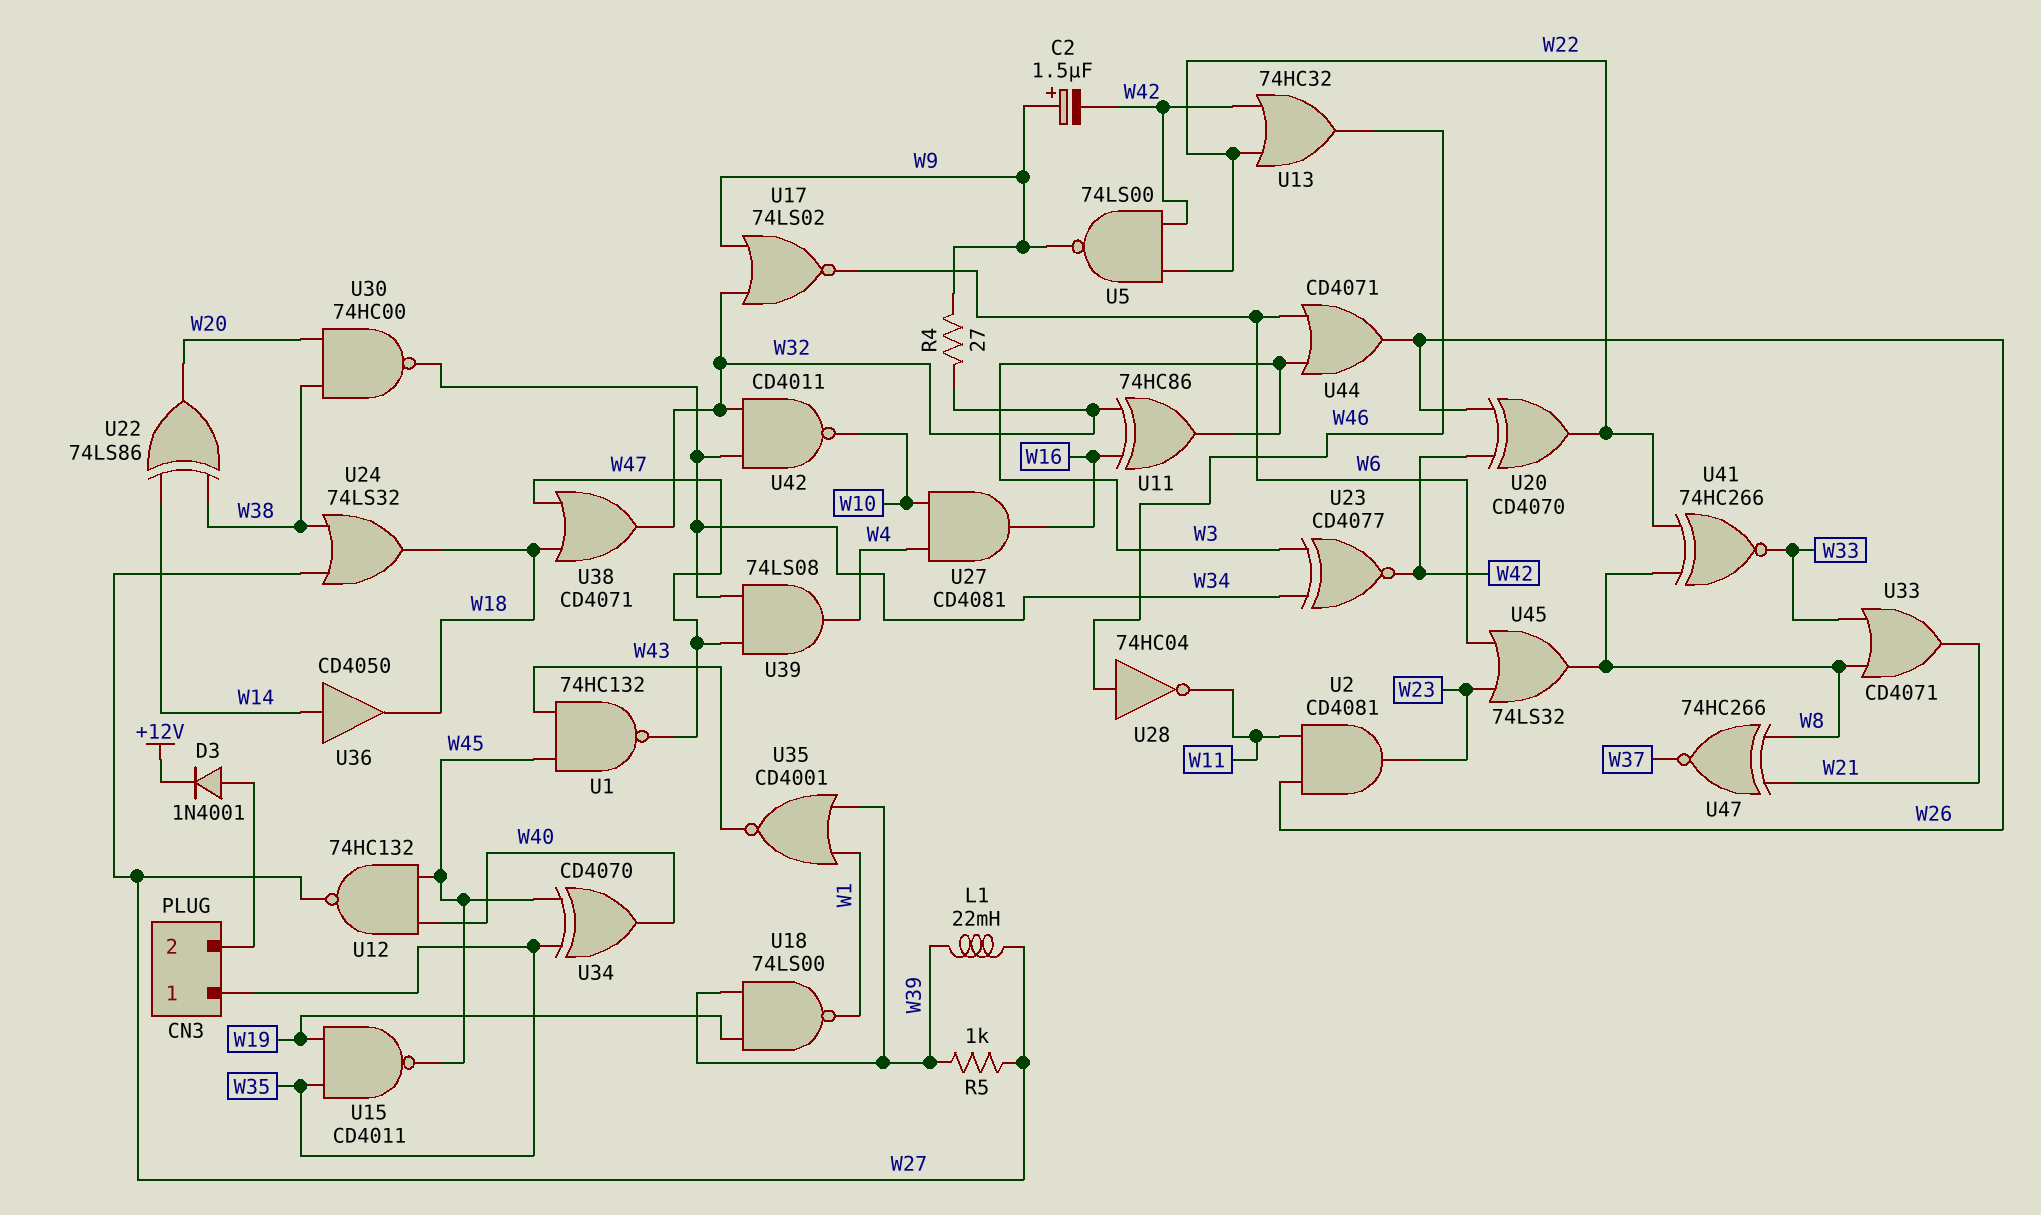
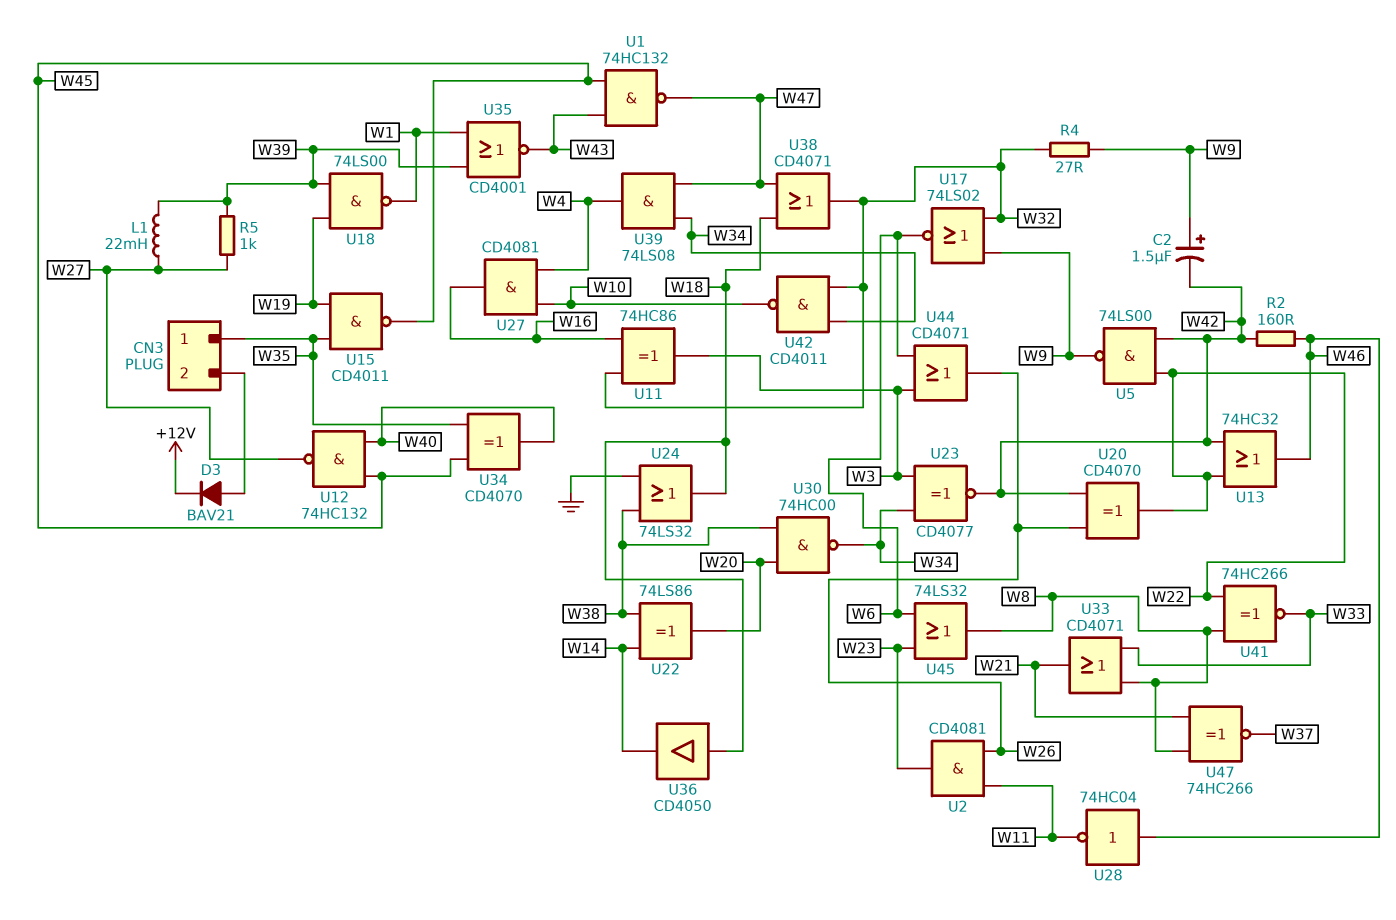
D3: diode 1N4001 (A CN3/2, K +12V) -> diode BAV21 (A CN3/2, K +12V)
R2: none -> 160 (W42, W46)
U24: OR 74LS32 (in W27, in W38, out W18) -> OR 74LS32 (in GND, in W38, out W18)
U36: buffer CD4050 (in W14, out W18) -> buffer CD4050 (in W18, out W14)

